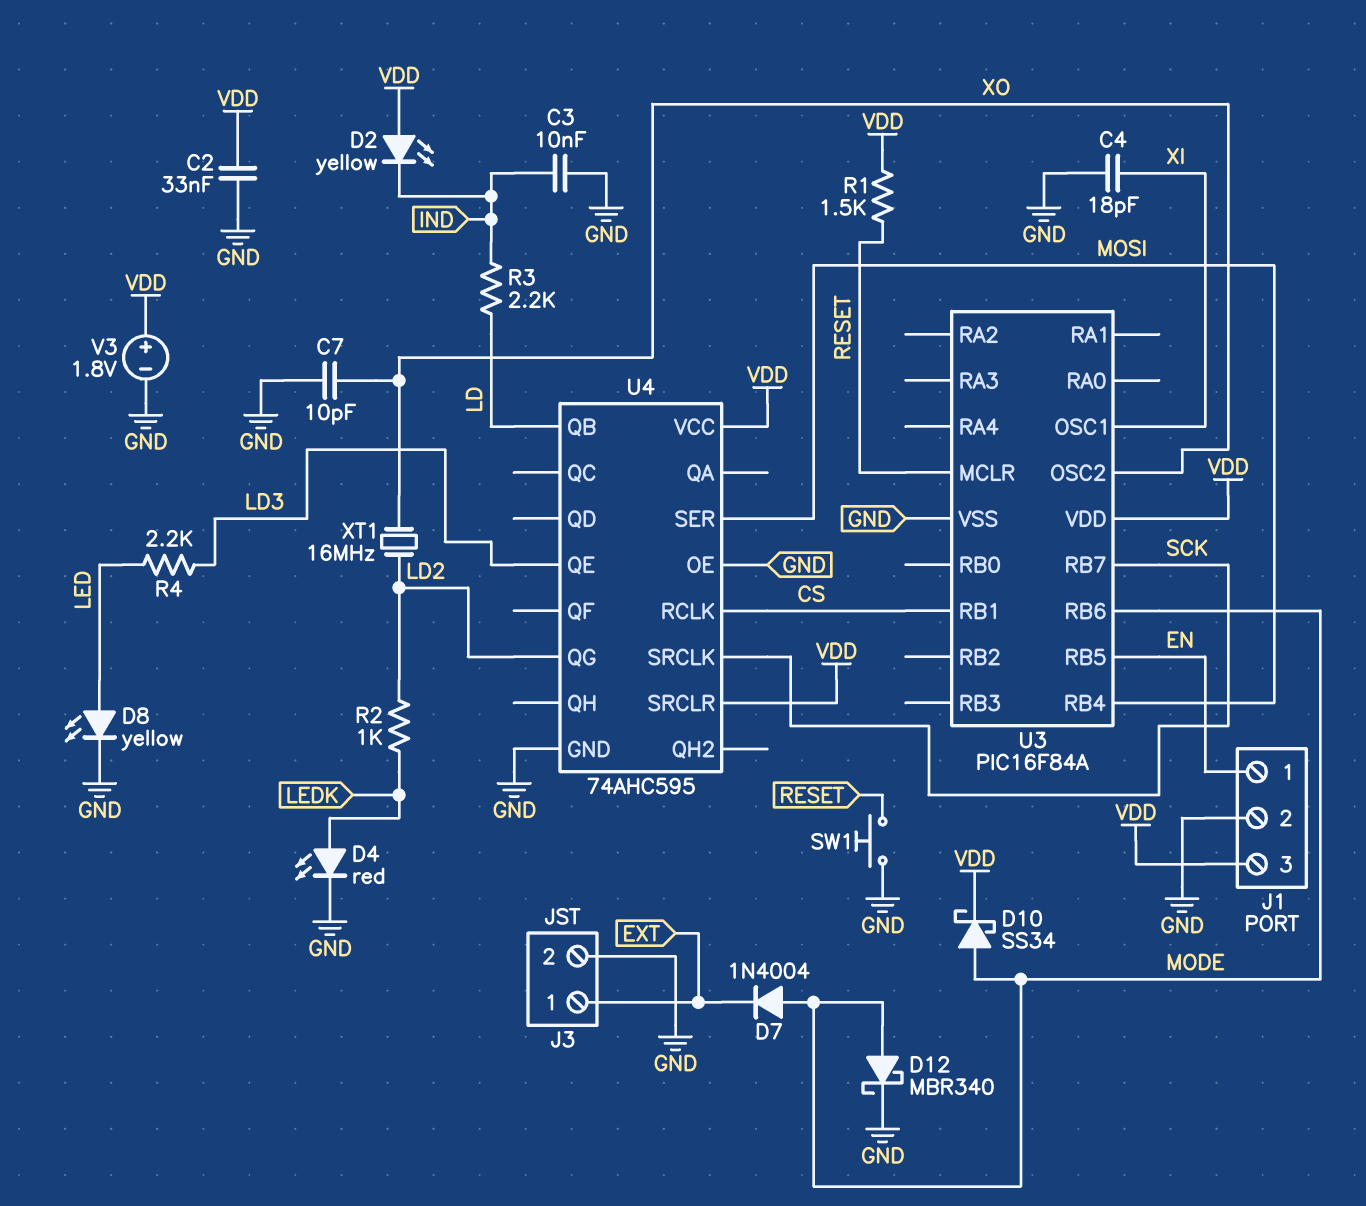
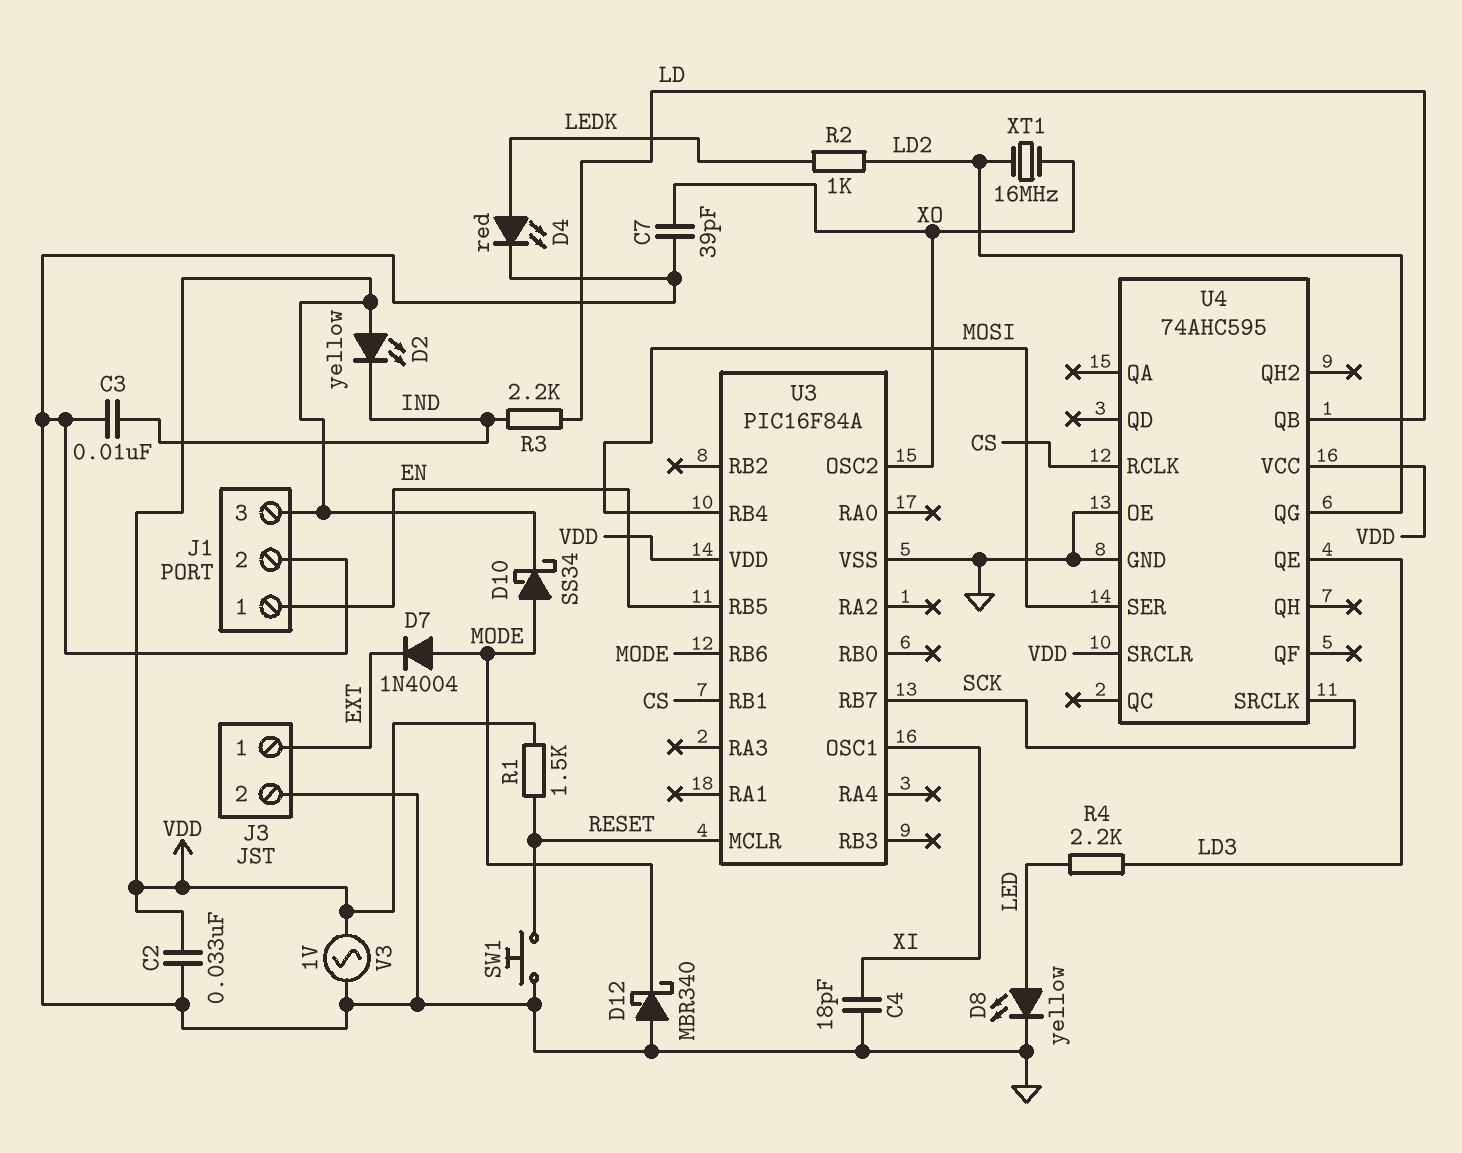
C7: 10pF (GND, XO) -> 39pF (GND, XO)
D12: schottky MBR340 (A MODE, K GND) -> schottky MBR340 (A GND, K MODE)
V3: 1.8V (plus VDD, minus GND) -> AC 1V (GND, VDD)

